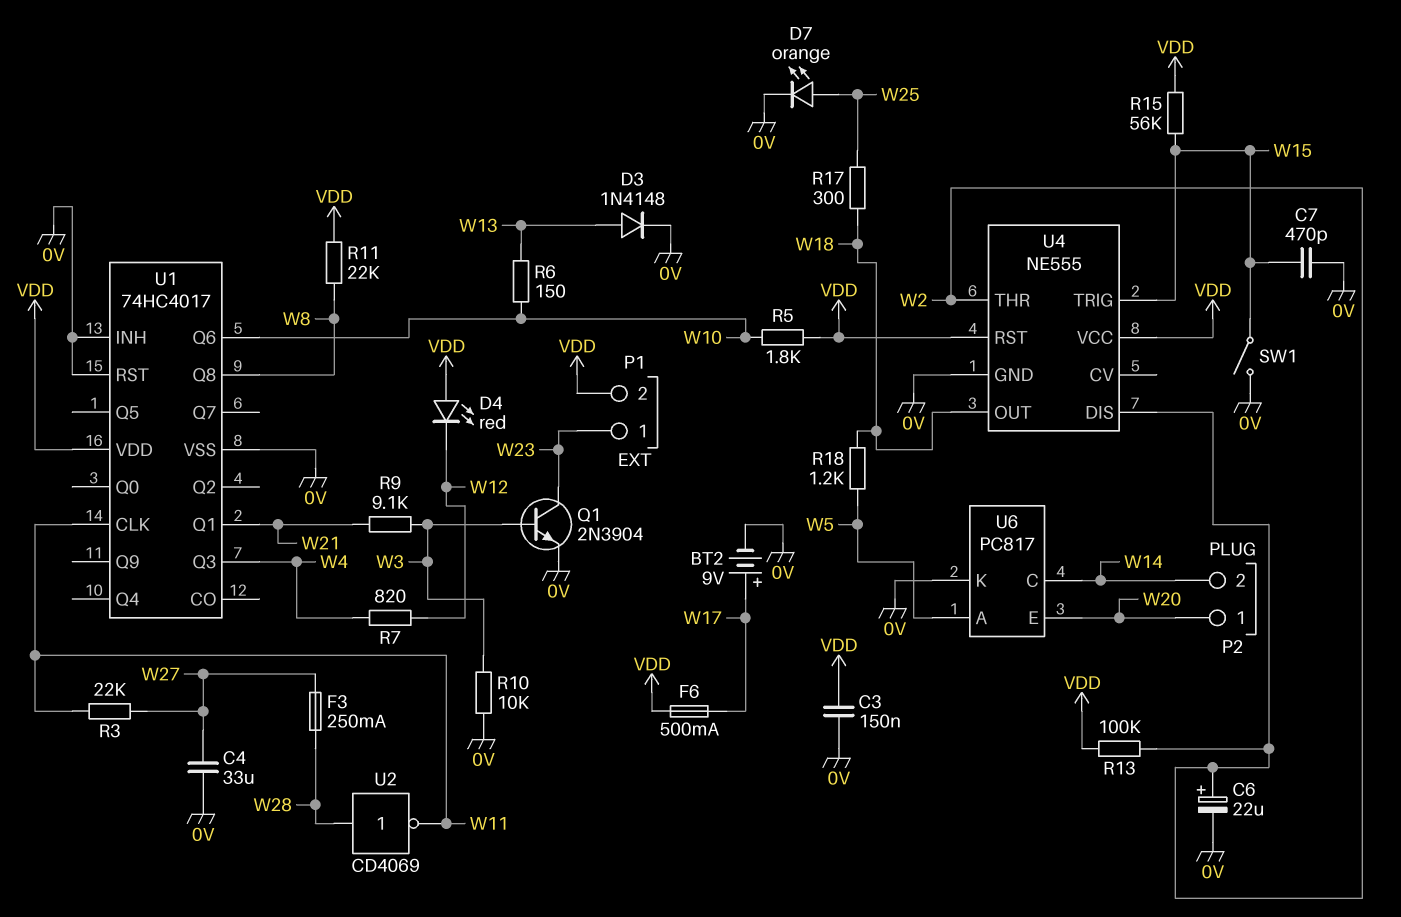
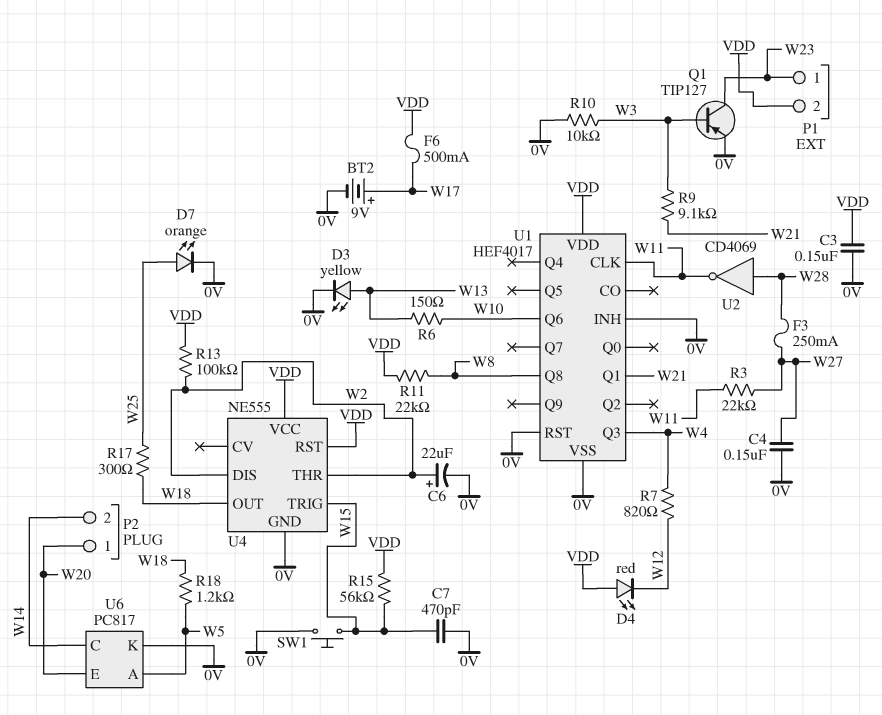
C4: 33uF (0V, W27) -> 150nF (0V, W27)
D3: diode 1N4148 (A W13, K 0V) -> LED yellow (A W13, K 0V)
Q1: NPN 2N3904 (B W3, C W23, E 0V) -> PNP TIP127 (B W3, C W23, E 0V)
R5: 1.8k (VDD, W10) -> none
SW1: switch (0V, W15) -> button (0V, W15)
U1: 74HC4017 -> HEF4017

